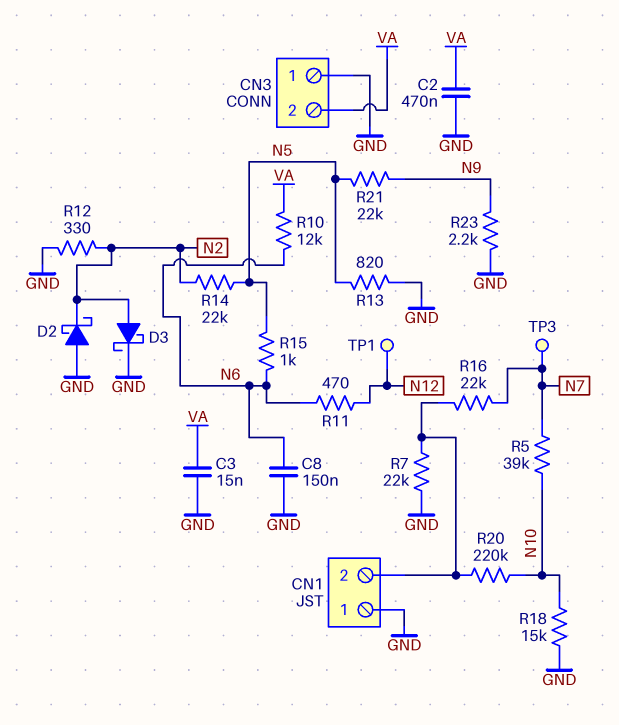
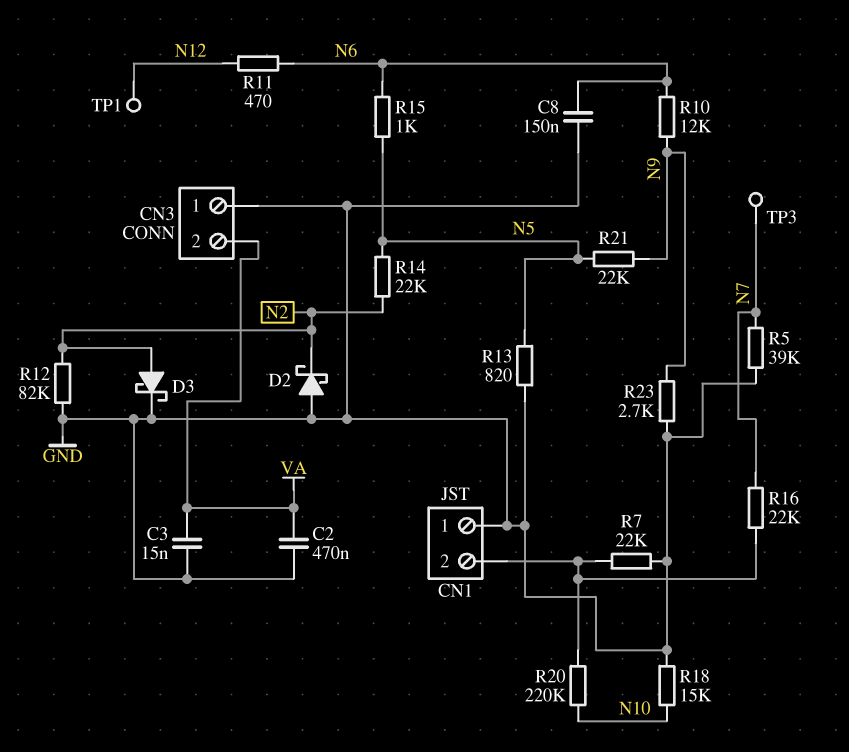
R5: 39k (N7, N10) -> 39k (GND, N7)
R10: 12k (N6, VA) -> 12k (N6, N9)
R12: 330 (GND, N2) -> 82k (GND, N2)
R23: 2.2k (GND, N9) -> 2.7k (GND, N9)

